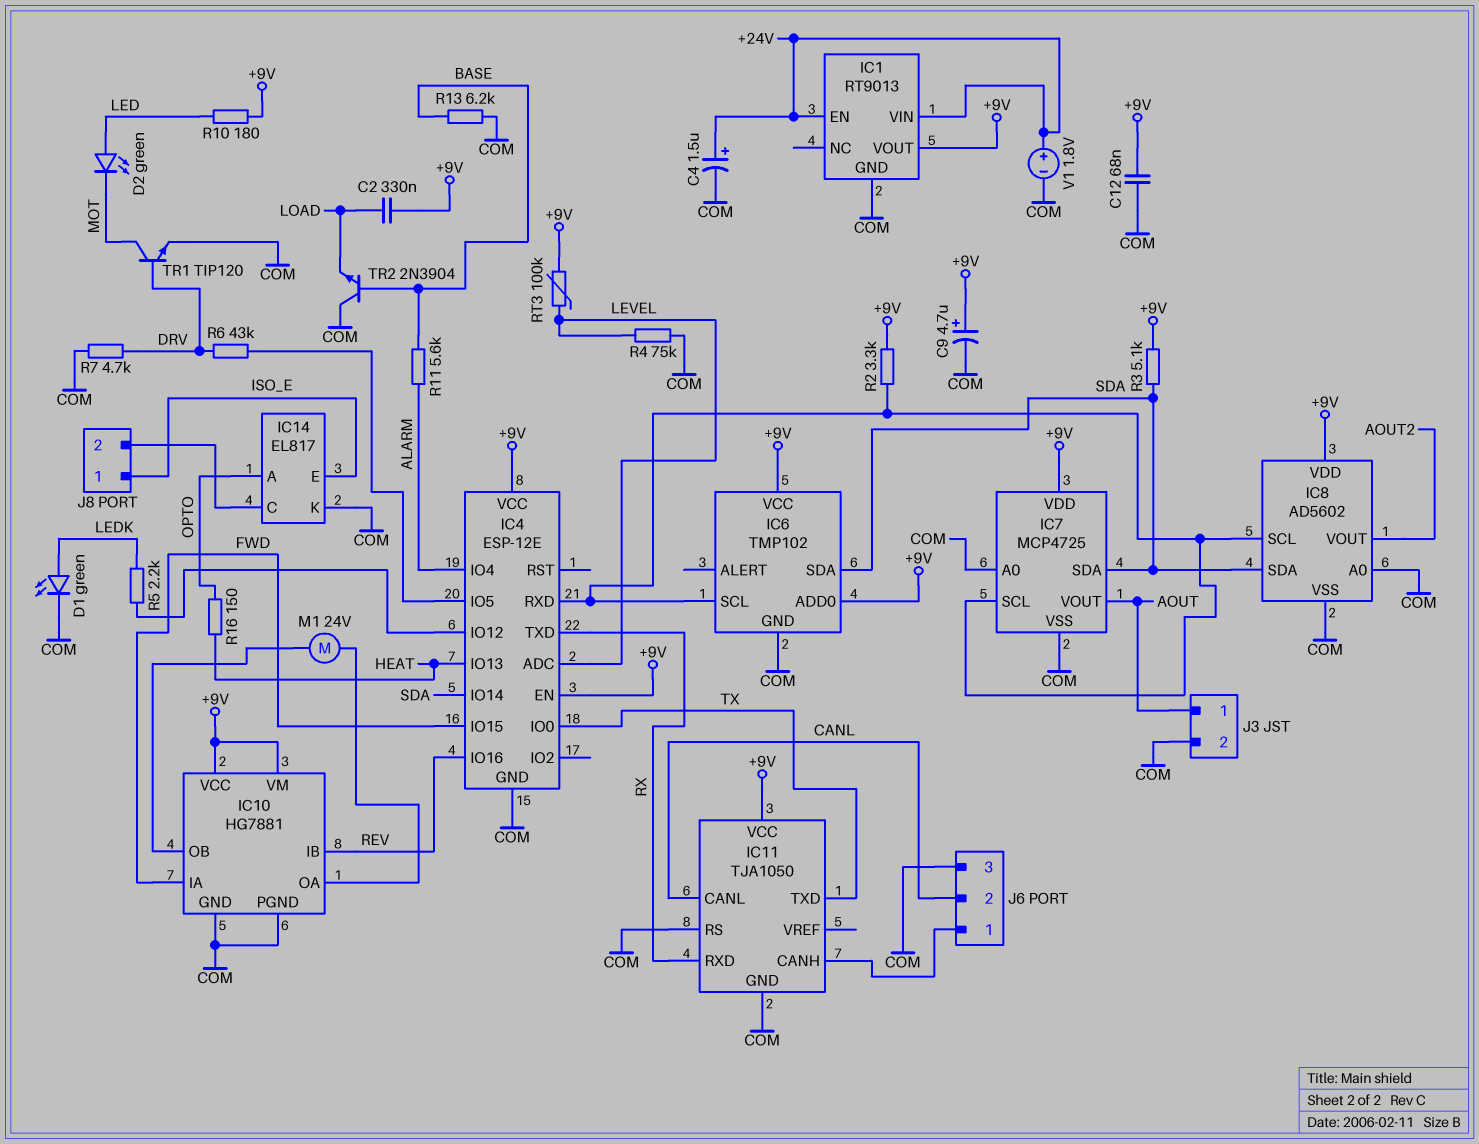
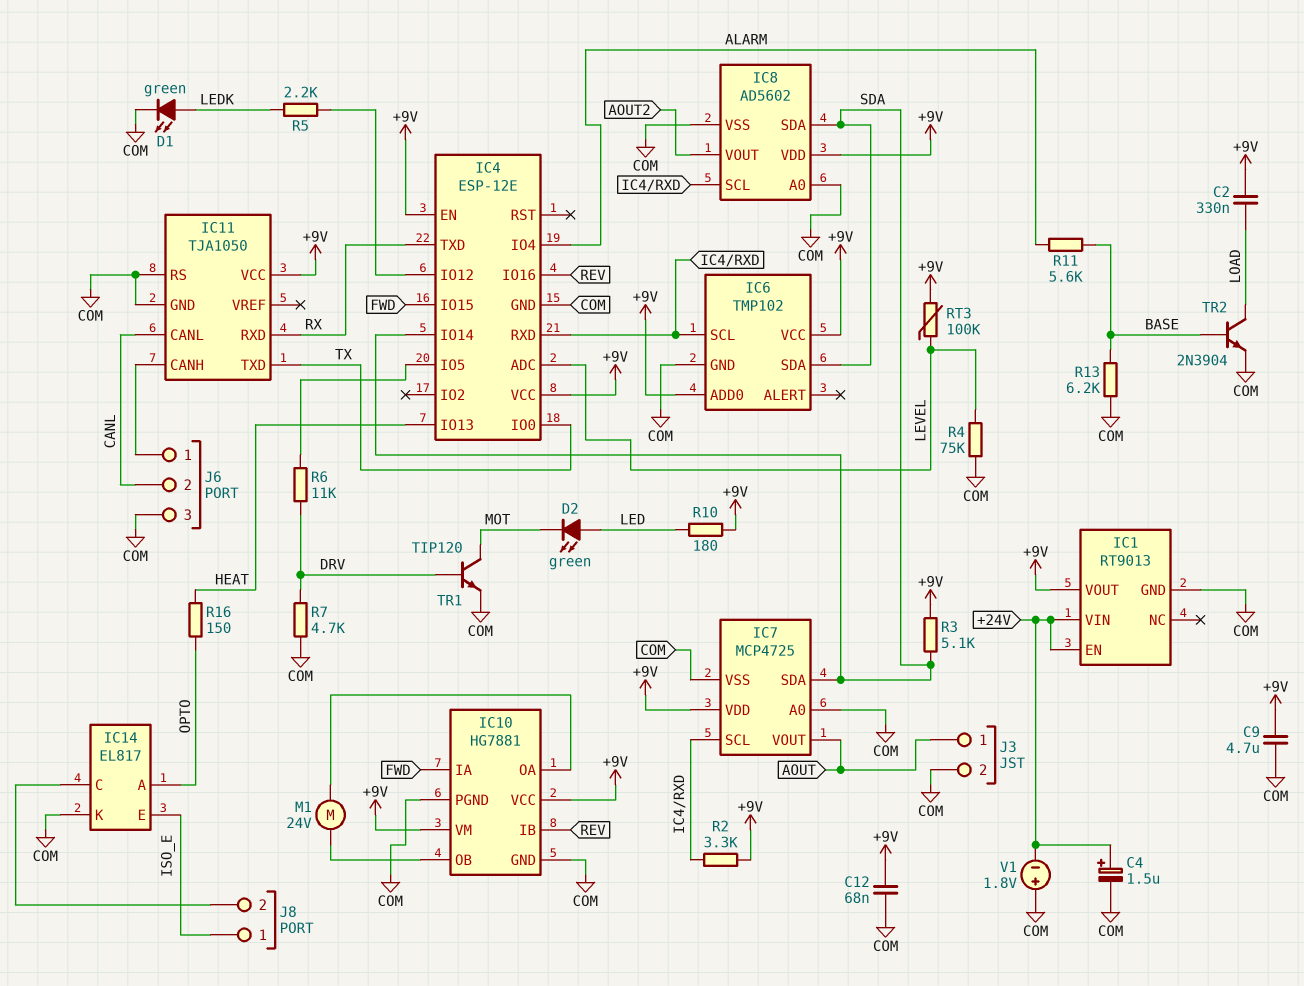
C9: 4.7uF (plus +9V, minus COM) -> 4.7uF (+9V, COM)
R6: 43k (DRV, IC4/IO5) -> 11k (DRV, IC4/IO5)
TR2: NPN 2N3904 (B BASE, C COM, E LOAD) -> NPN 2N3904 (B BASE, C LOAD, E COM)
V1: 1.8V (plus +24V, minus COM) -> 1.8V (plus COM, minus +24V)

